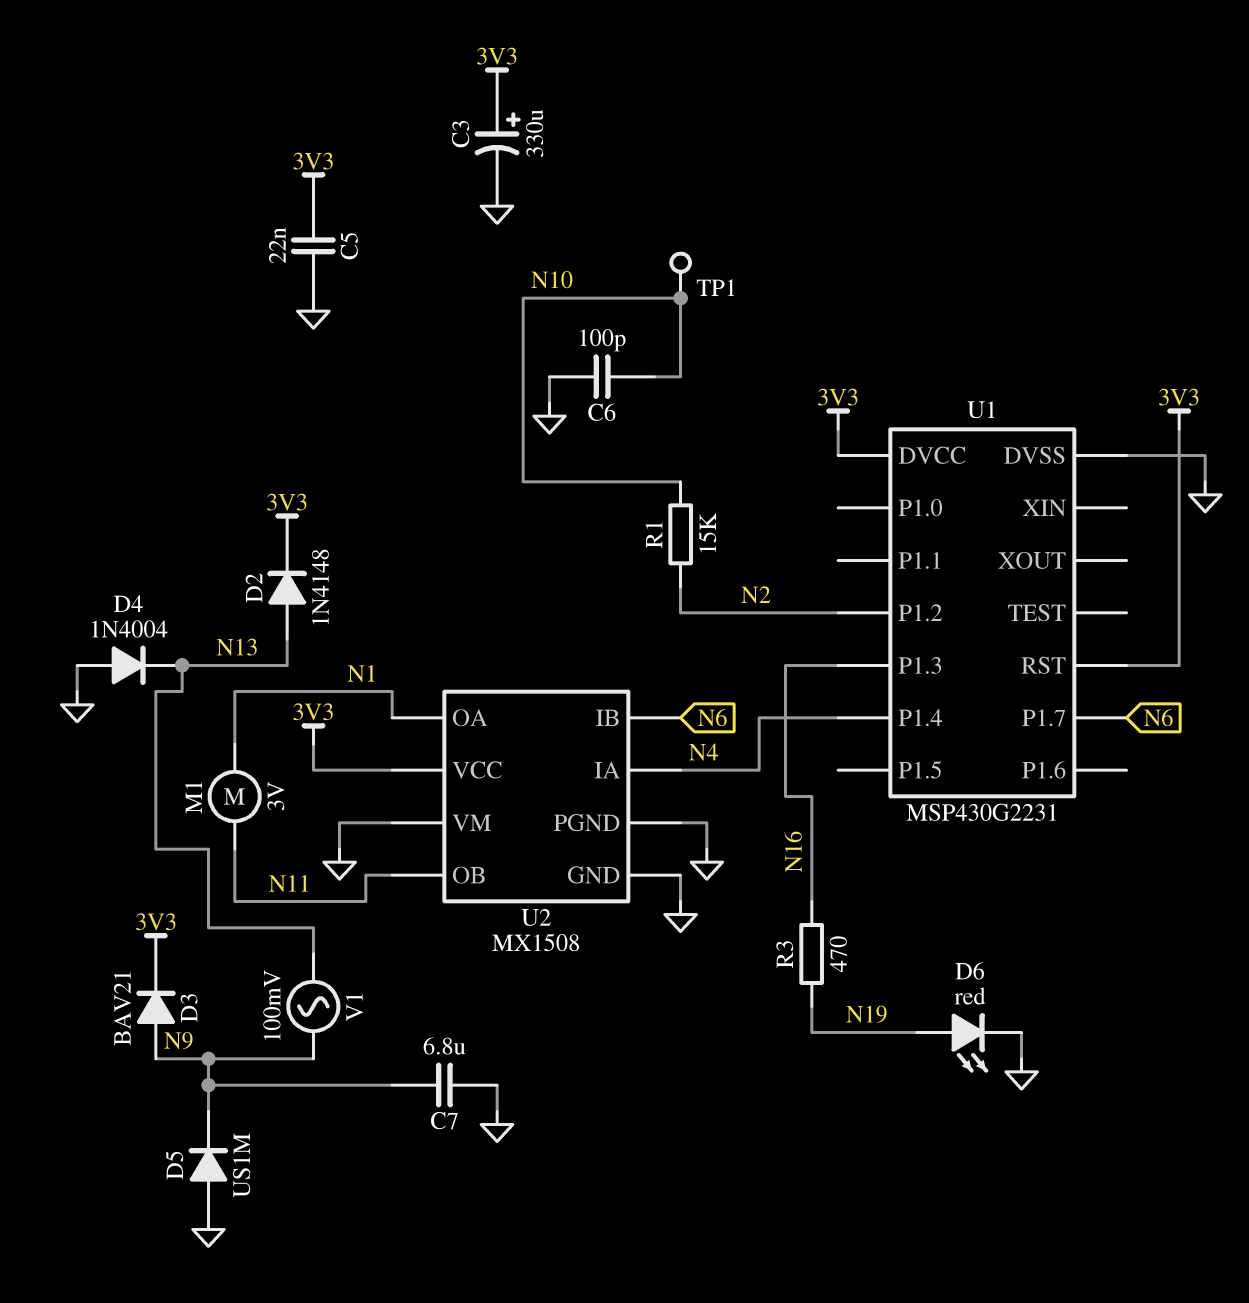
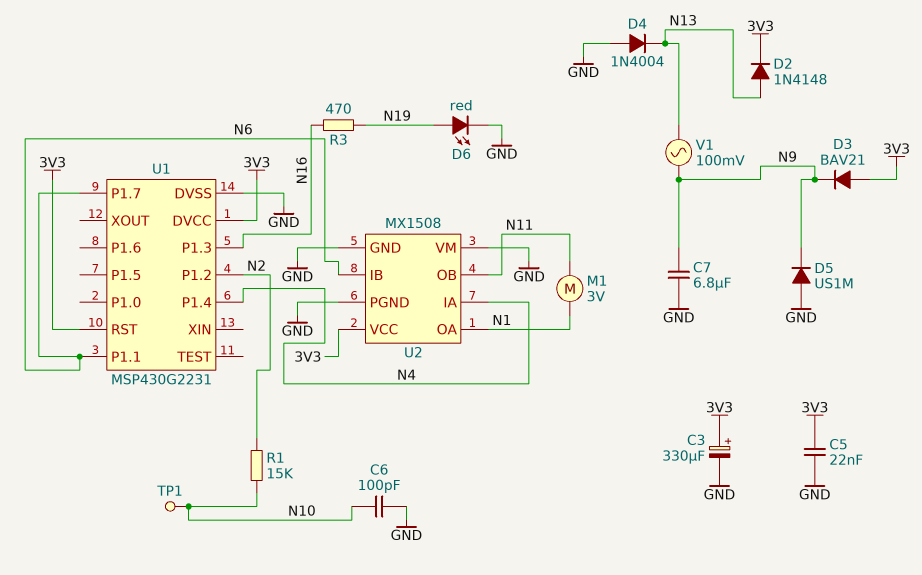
D3: diode BAV21 (A N9, K 3V3) -> diode BAV21 (A 3V3, K N9)
U1 pin P1.1: none -> N6

